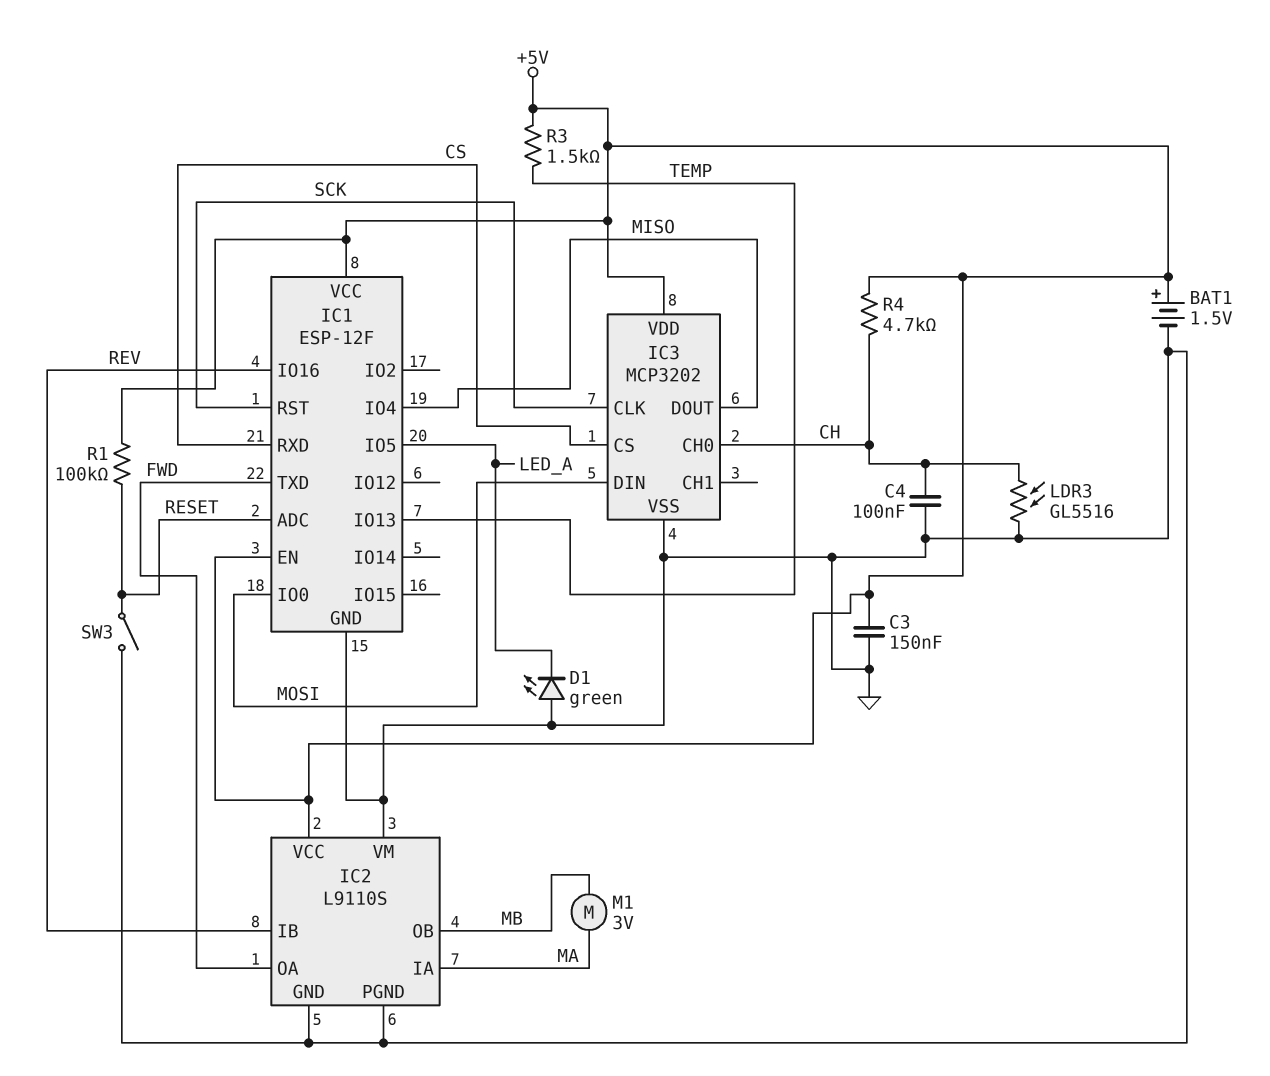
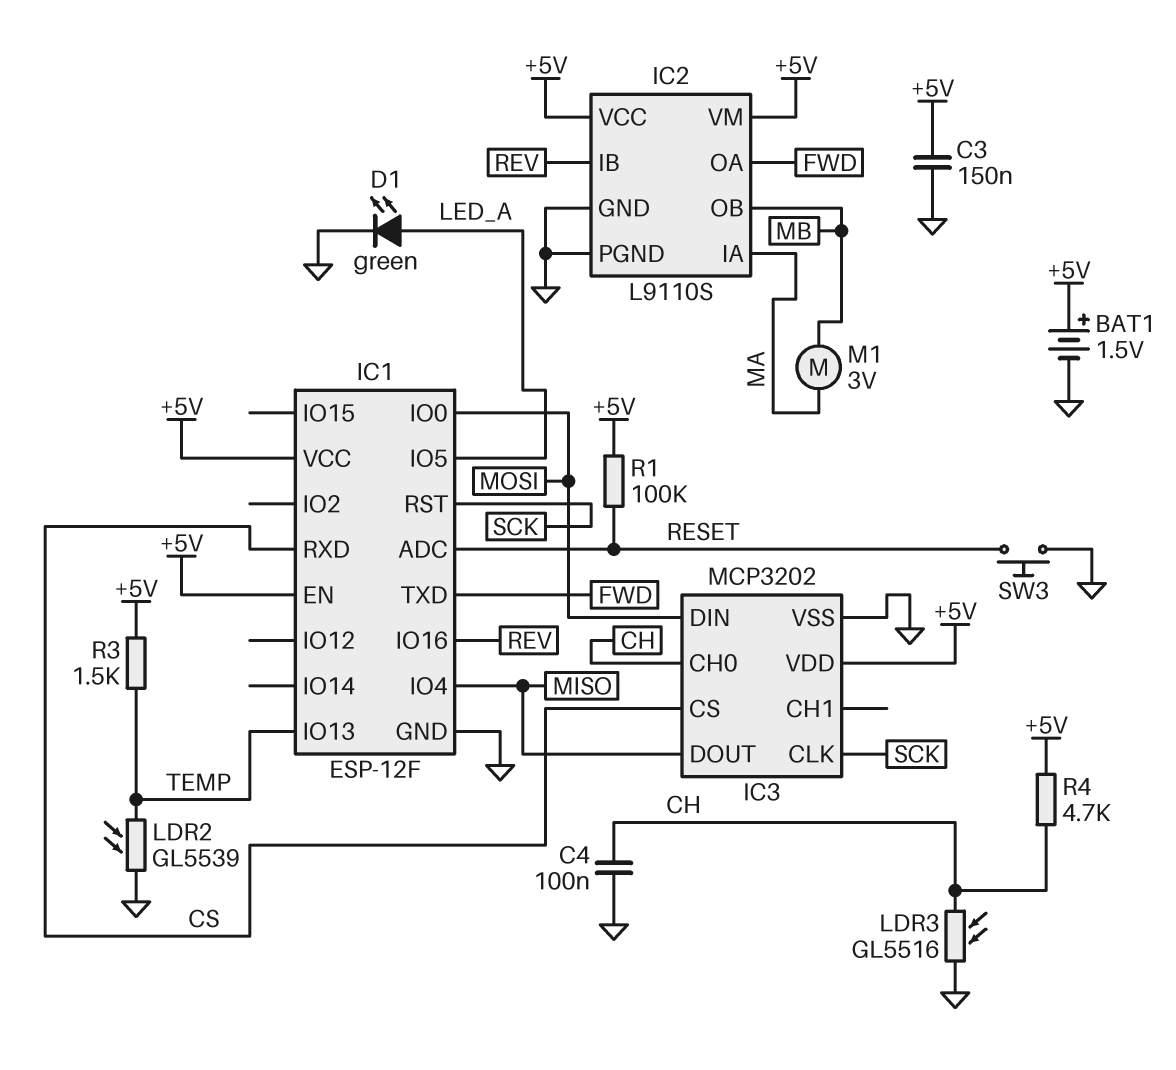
D1: LED green (A GND, K LED_A) -> LED green (A LED_A, K GND)
IC2 pin VM: GND -> +5V
LDR2: none -> GL5539 (GND, TEMP)
SW3: switch (GND, RESET) -> button (GND, RESET)

